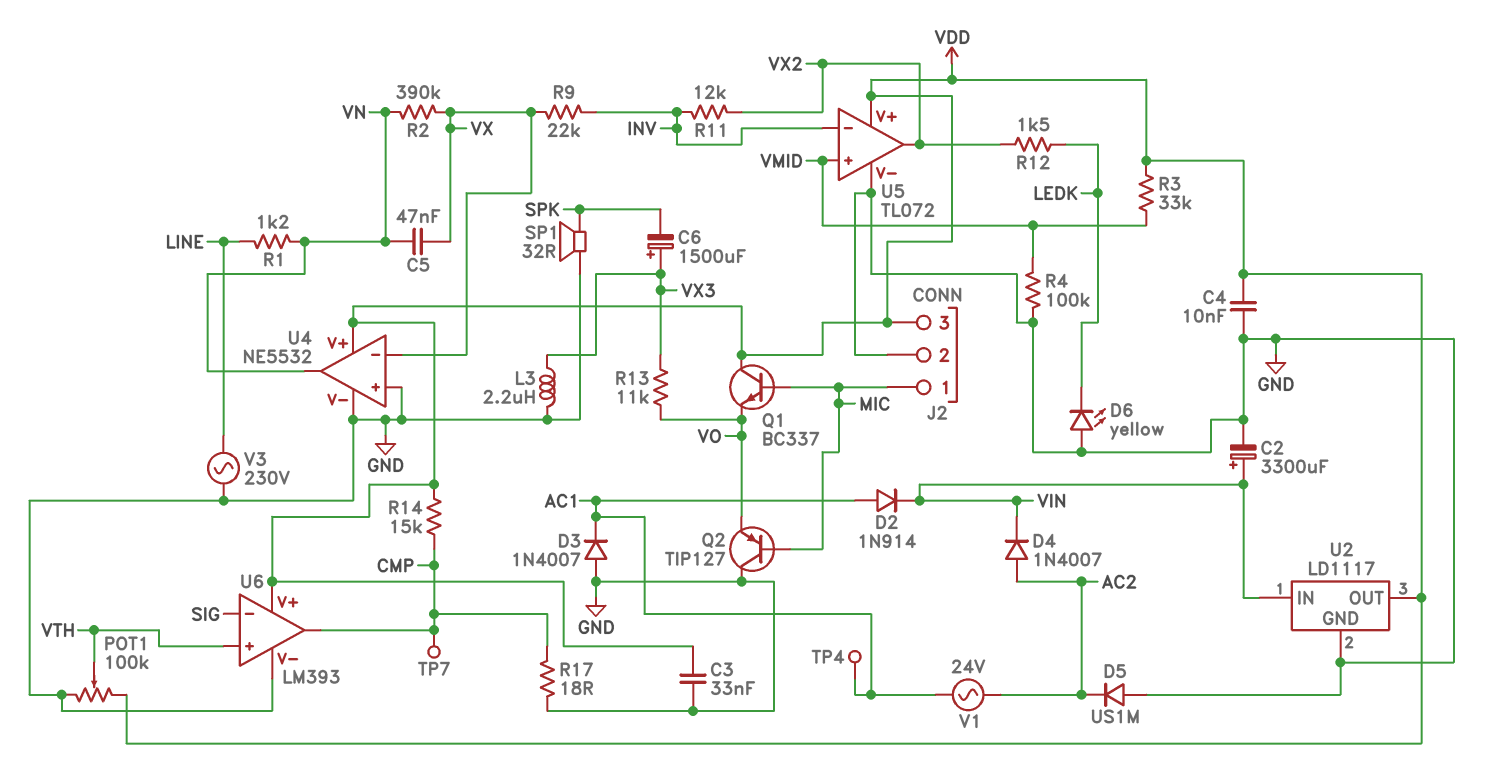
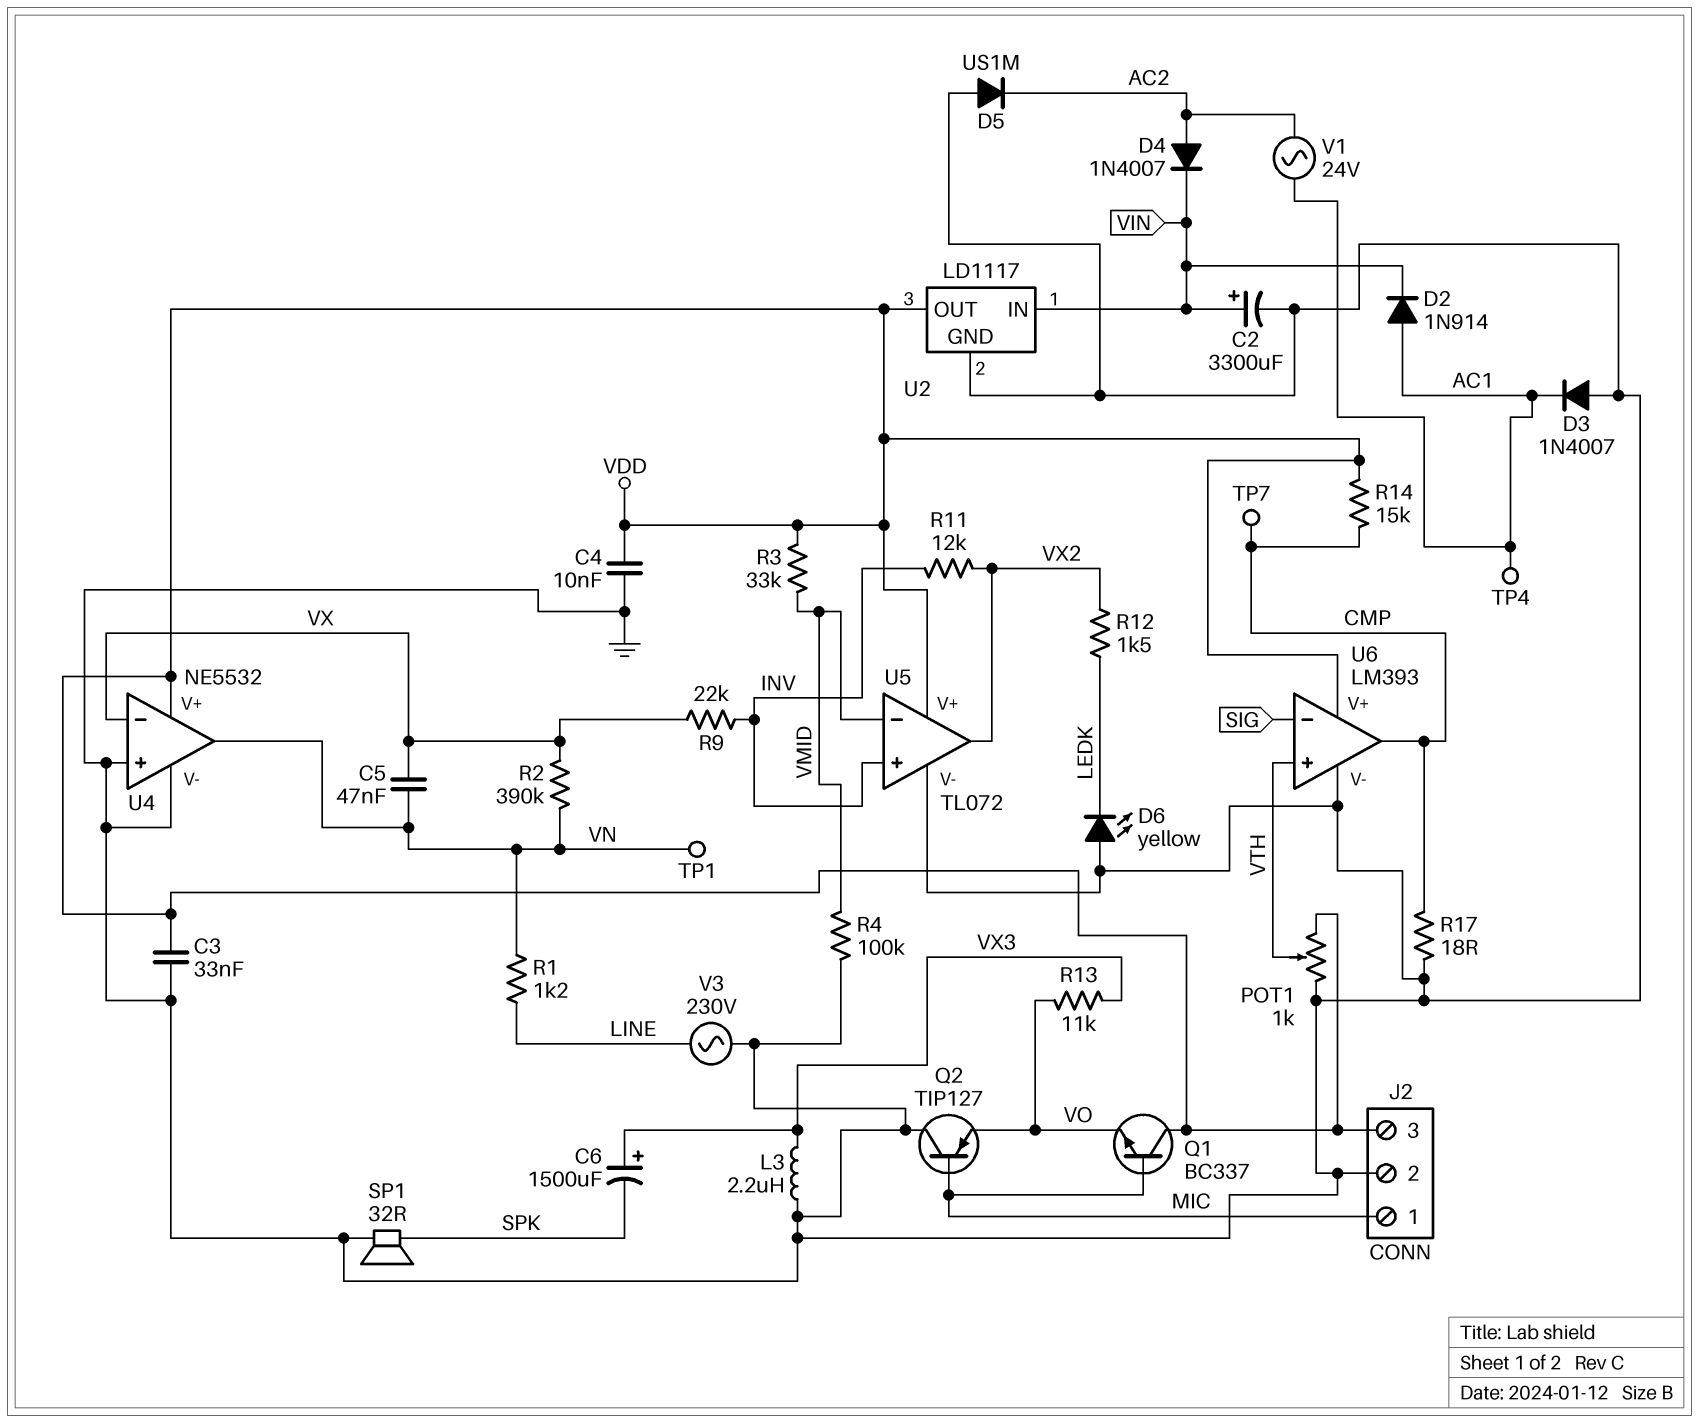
POT1: 100k (GND, VDD, wiper VTH) -> 1k (GND, VDD, wiper VTH)
TP1: none -> test point (VN)
U5 pin in+: VMID -> INV
U5 pin in-: INV -> VMID

